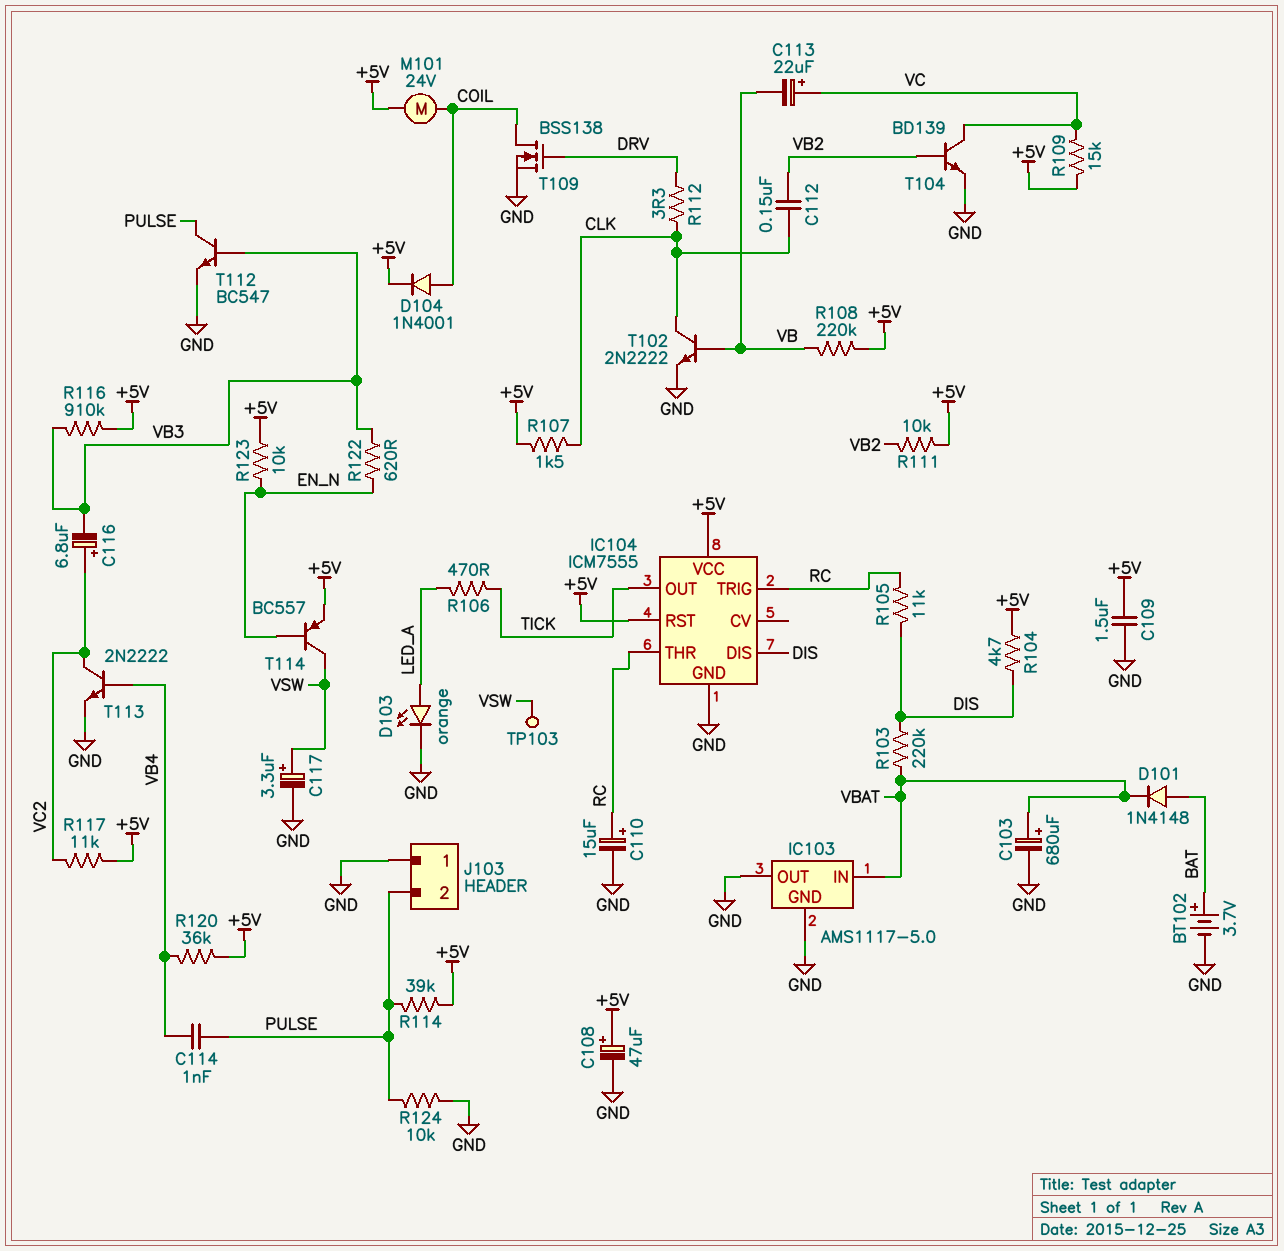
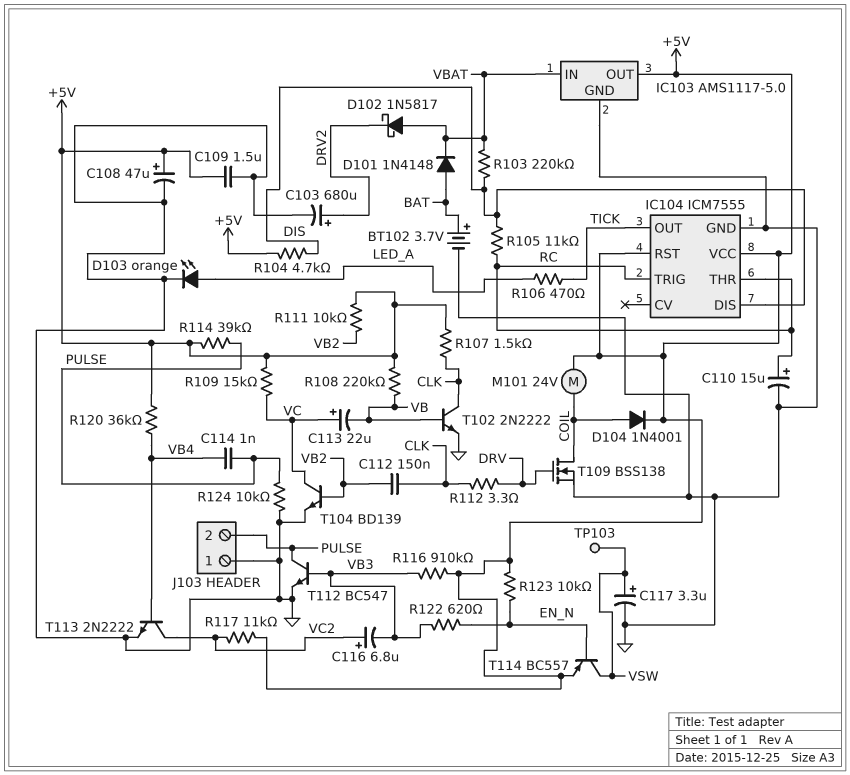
C103: 680uF (plus VBAT, minus GND) -> 680uF (plus DRV2, minus GND)
D102: none -> schottky 1N5817 (A VBAT, K DRV2)
IC103 pin OUT: GND -> +5V

